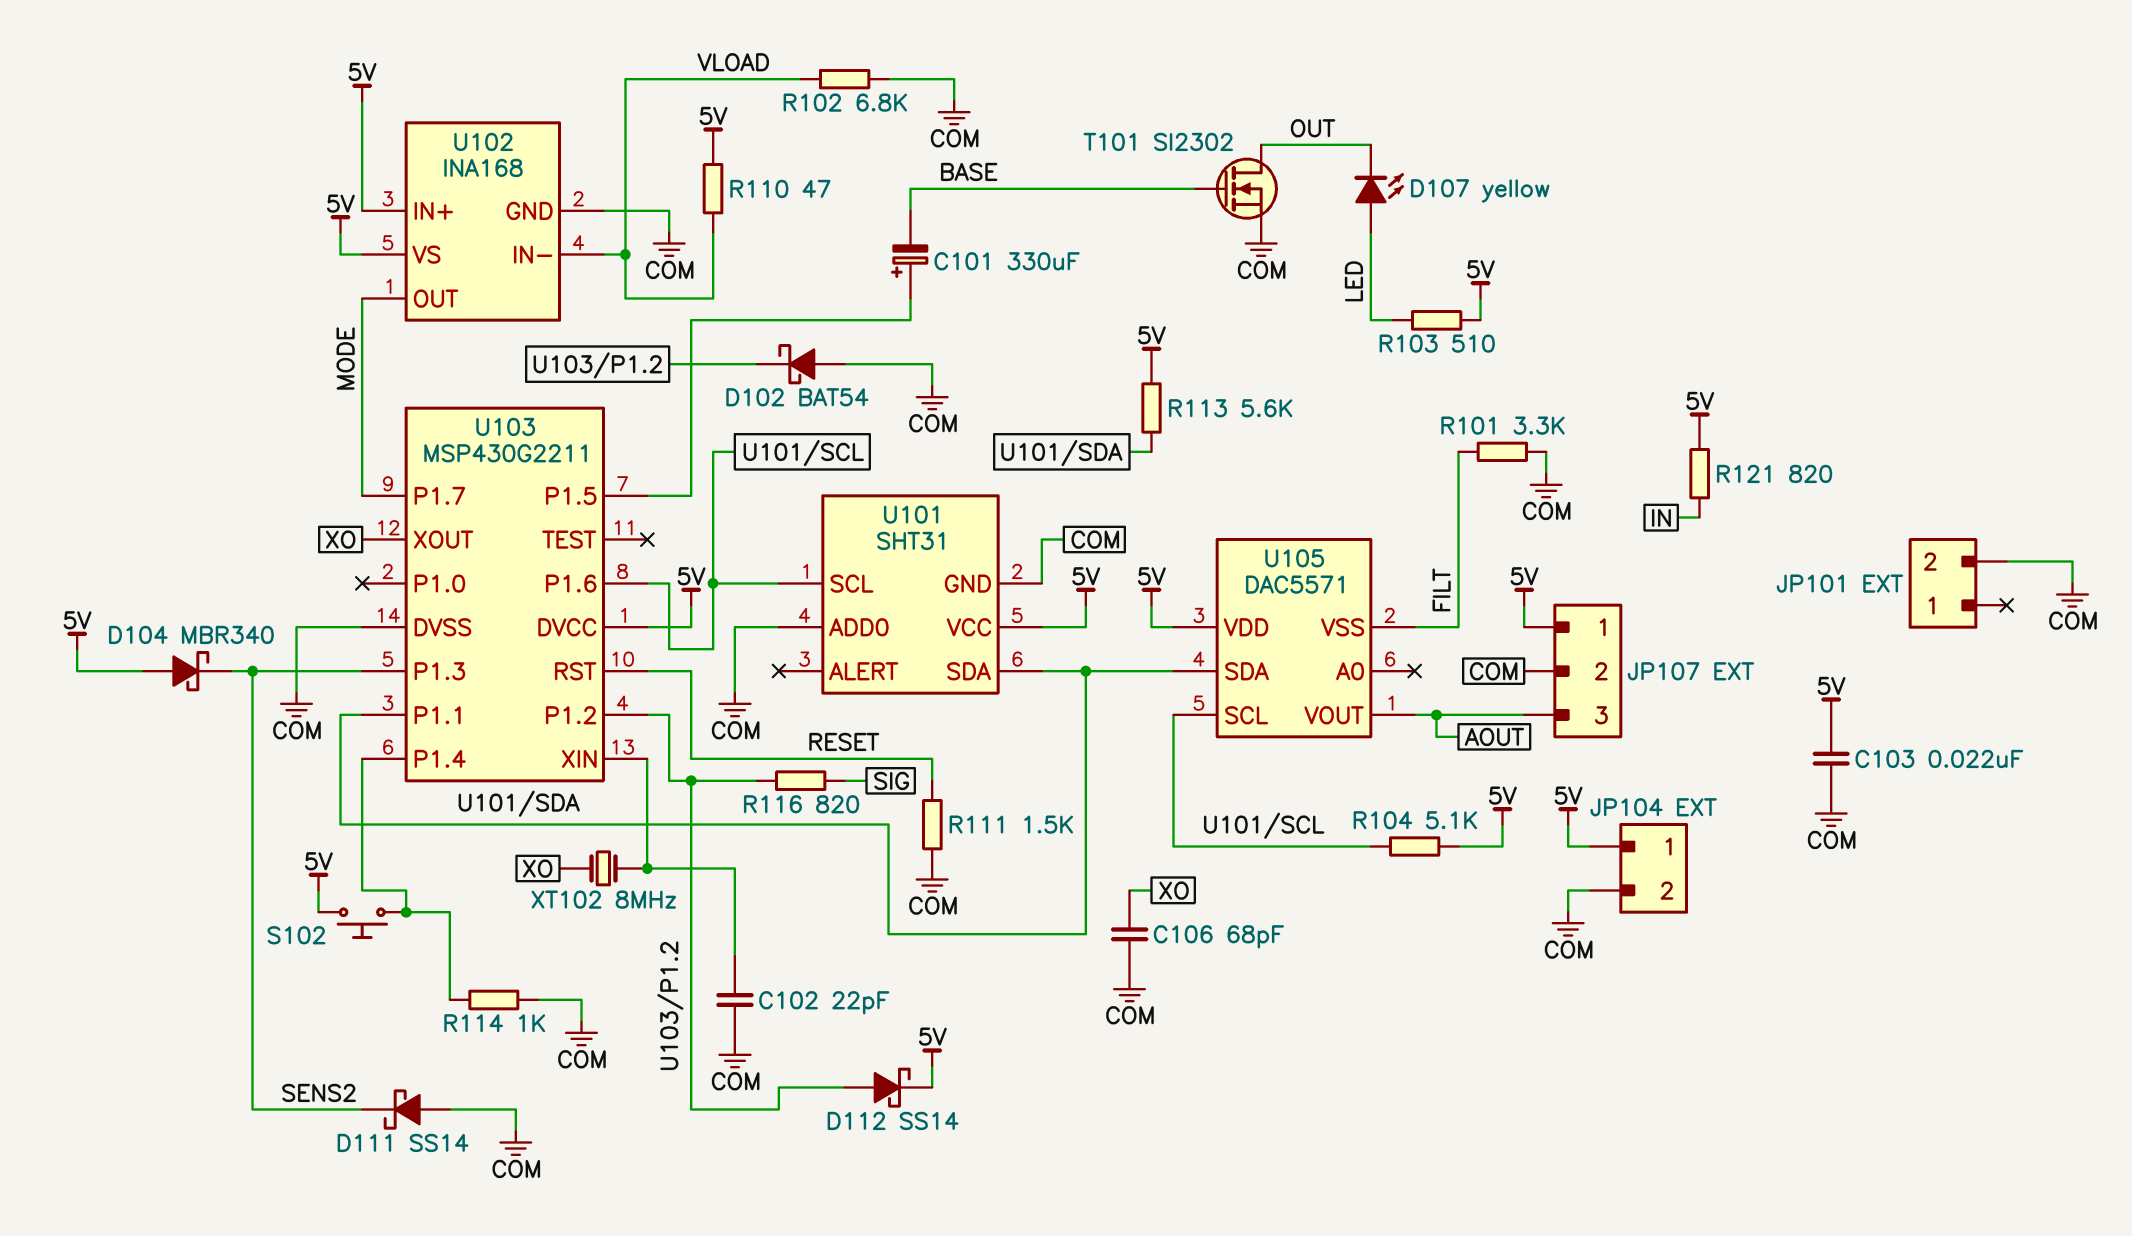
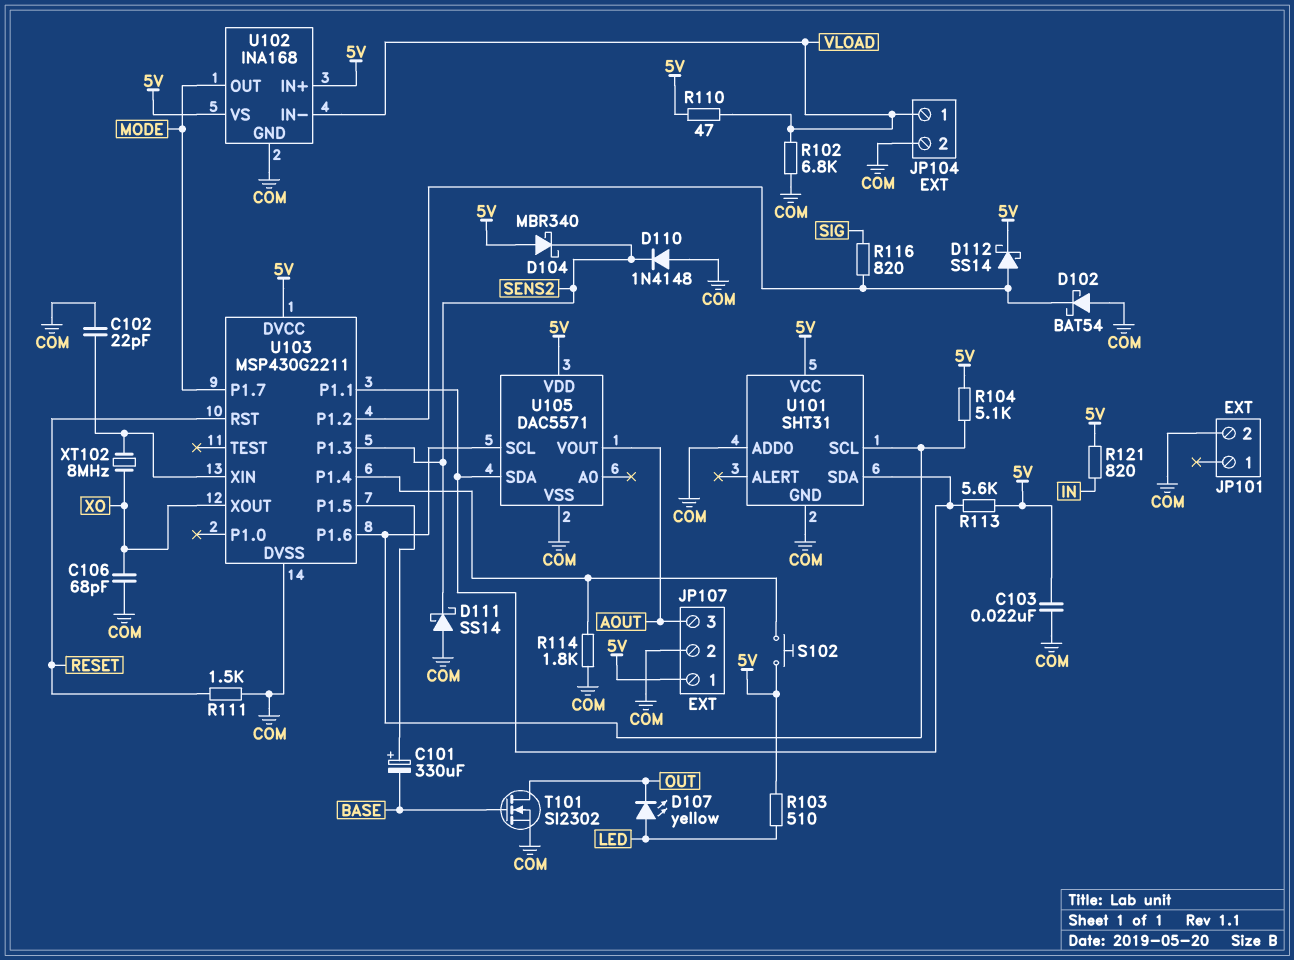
D110: none -> diode 1N4148 (A COM, K SENS2)
JP104 pin 1: 5V -> VLOAD
R101: 3.3k (COM, FILT) -> none
R114: 1k (COM, U103/P1.4) -> 1.8k (COM, U103/P1.4)
U105 pin VSS: FILT -> COM

